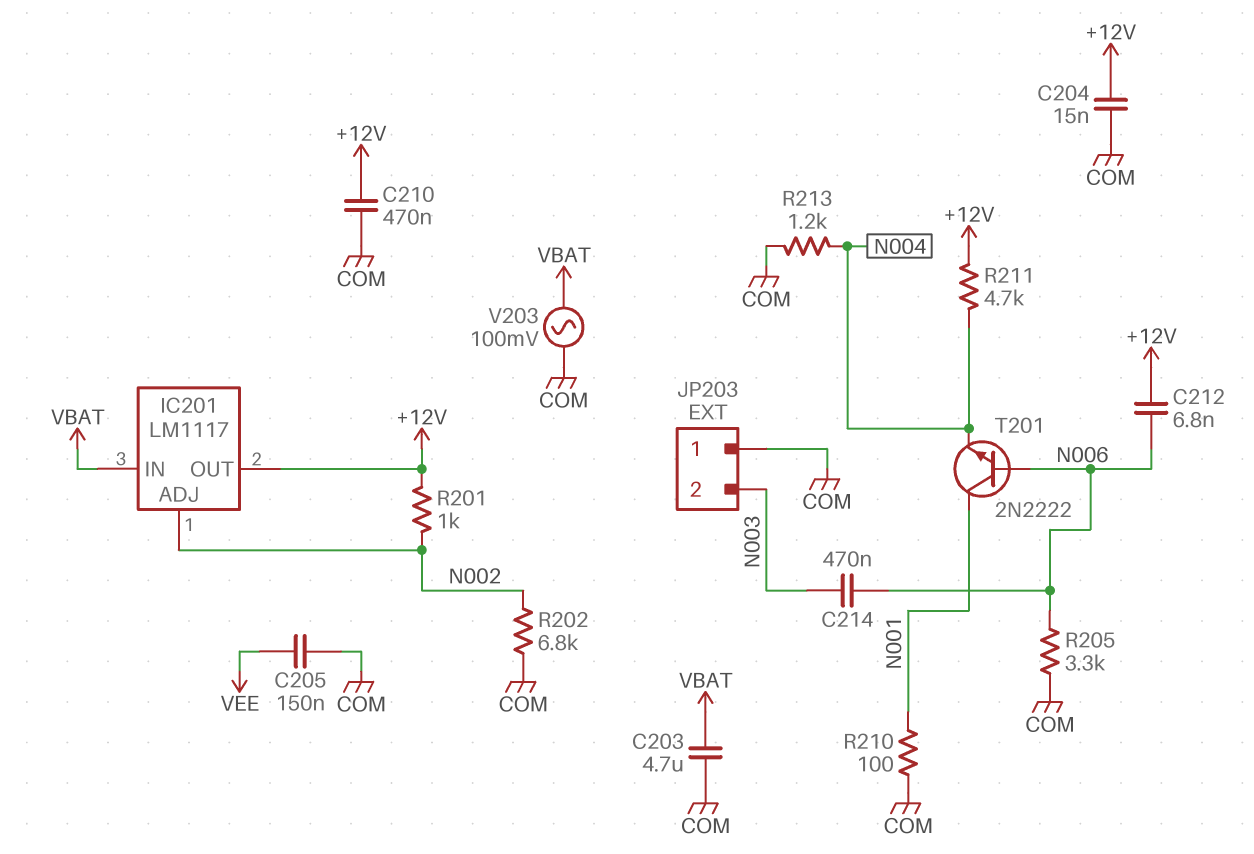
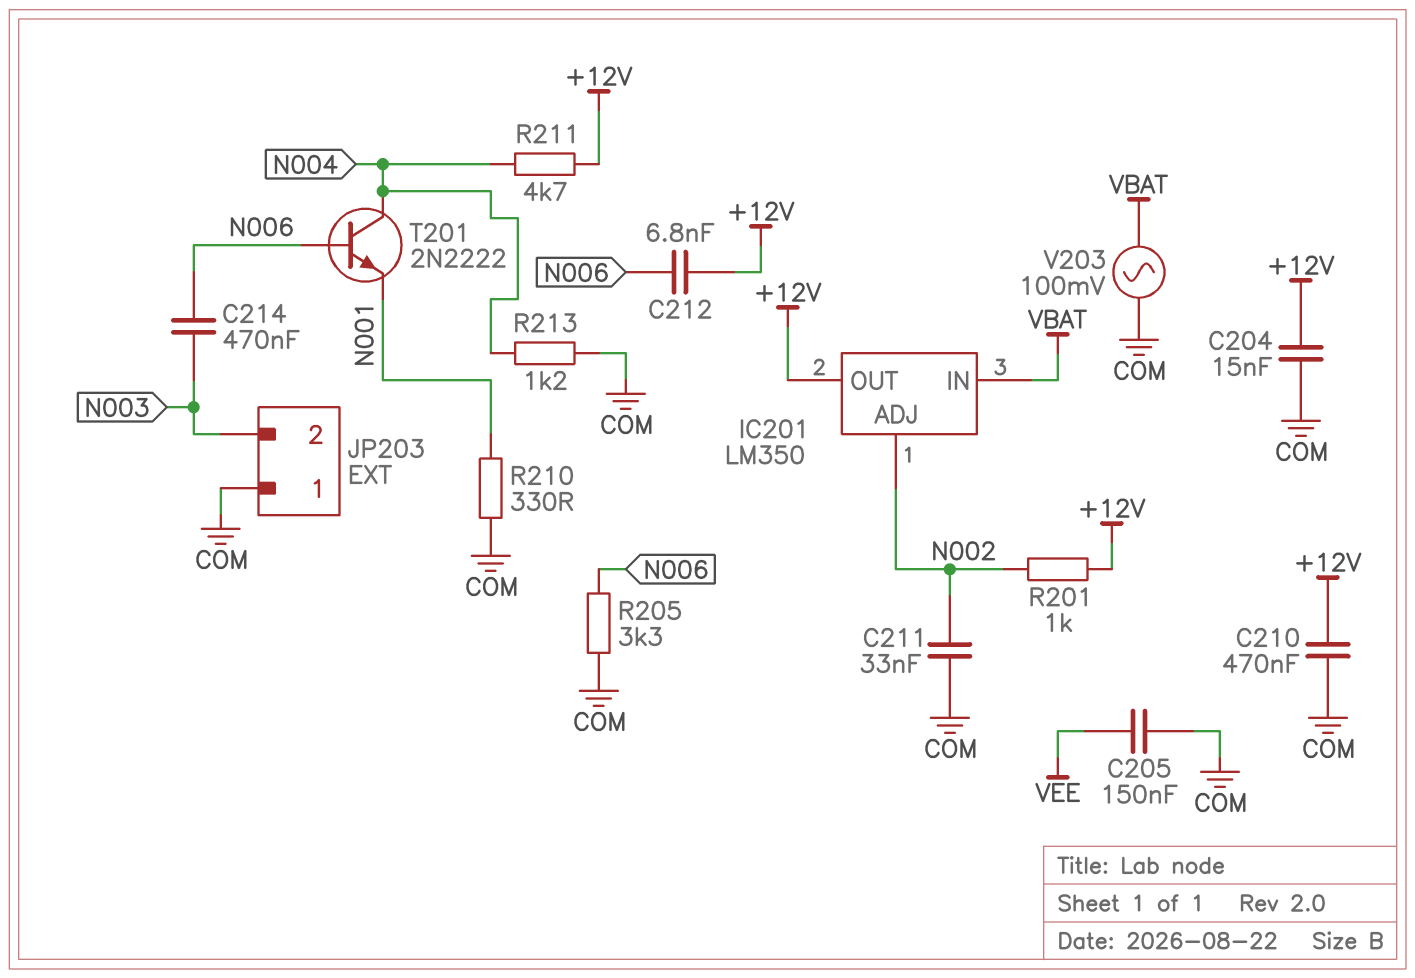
C203: 4.7uF (COM, VBAT) -> none
C211: none -> 33nF (COM, N002)
IC201: LM1117 -> LM350
R202: 6.8k (COM, N002) -> none
R210: 100 (COM, N001) -> 330 (COM, N001)
T201: NPN 2N2222 (B N006, C N001, E N004) -> NPN 2N2222 (B N006, C N004, E N001)

